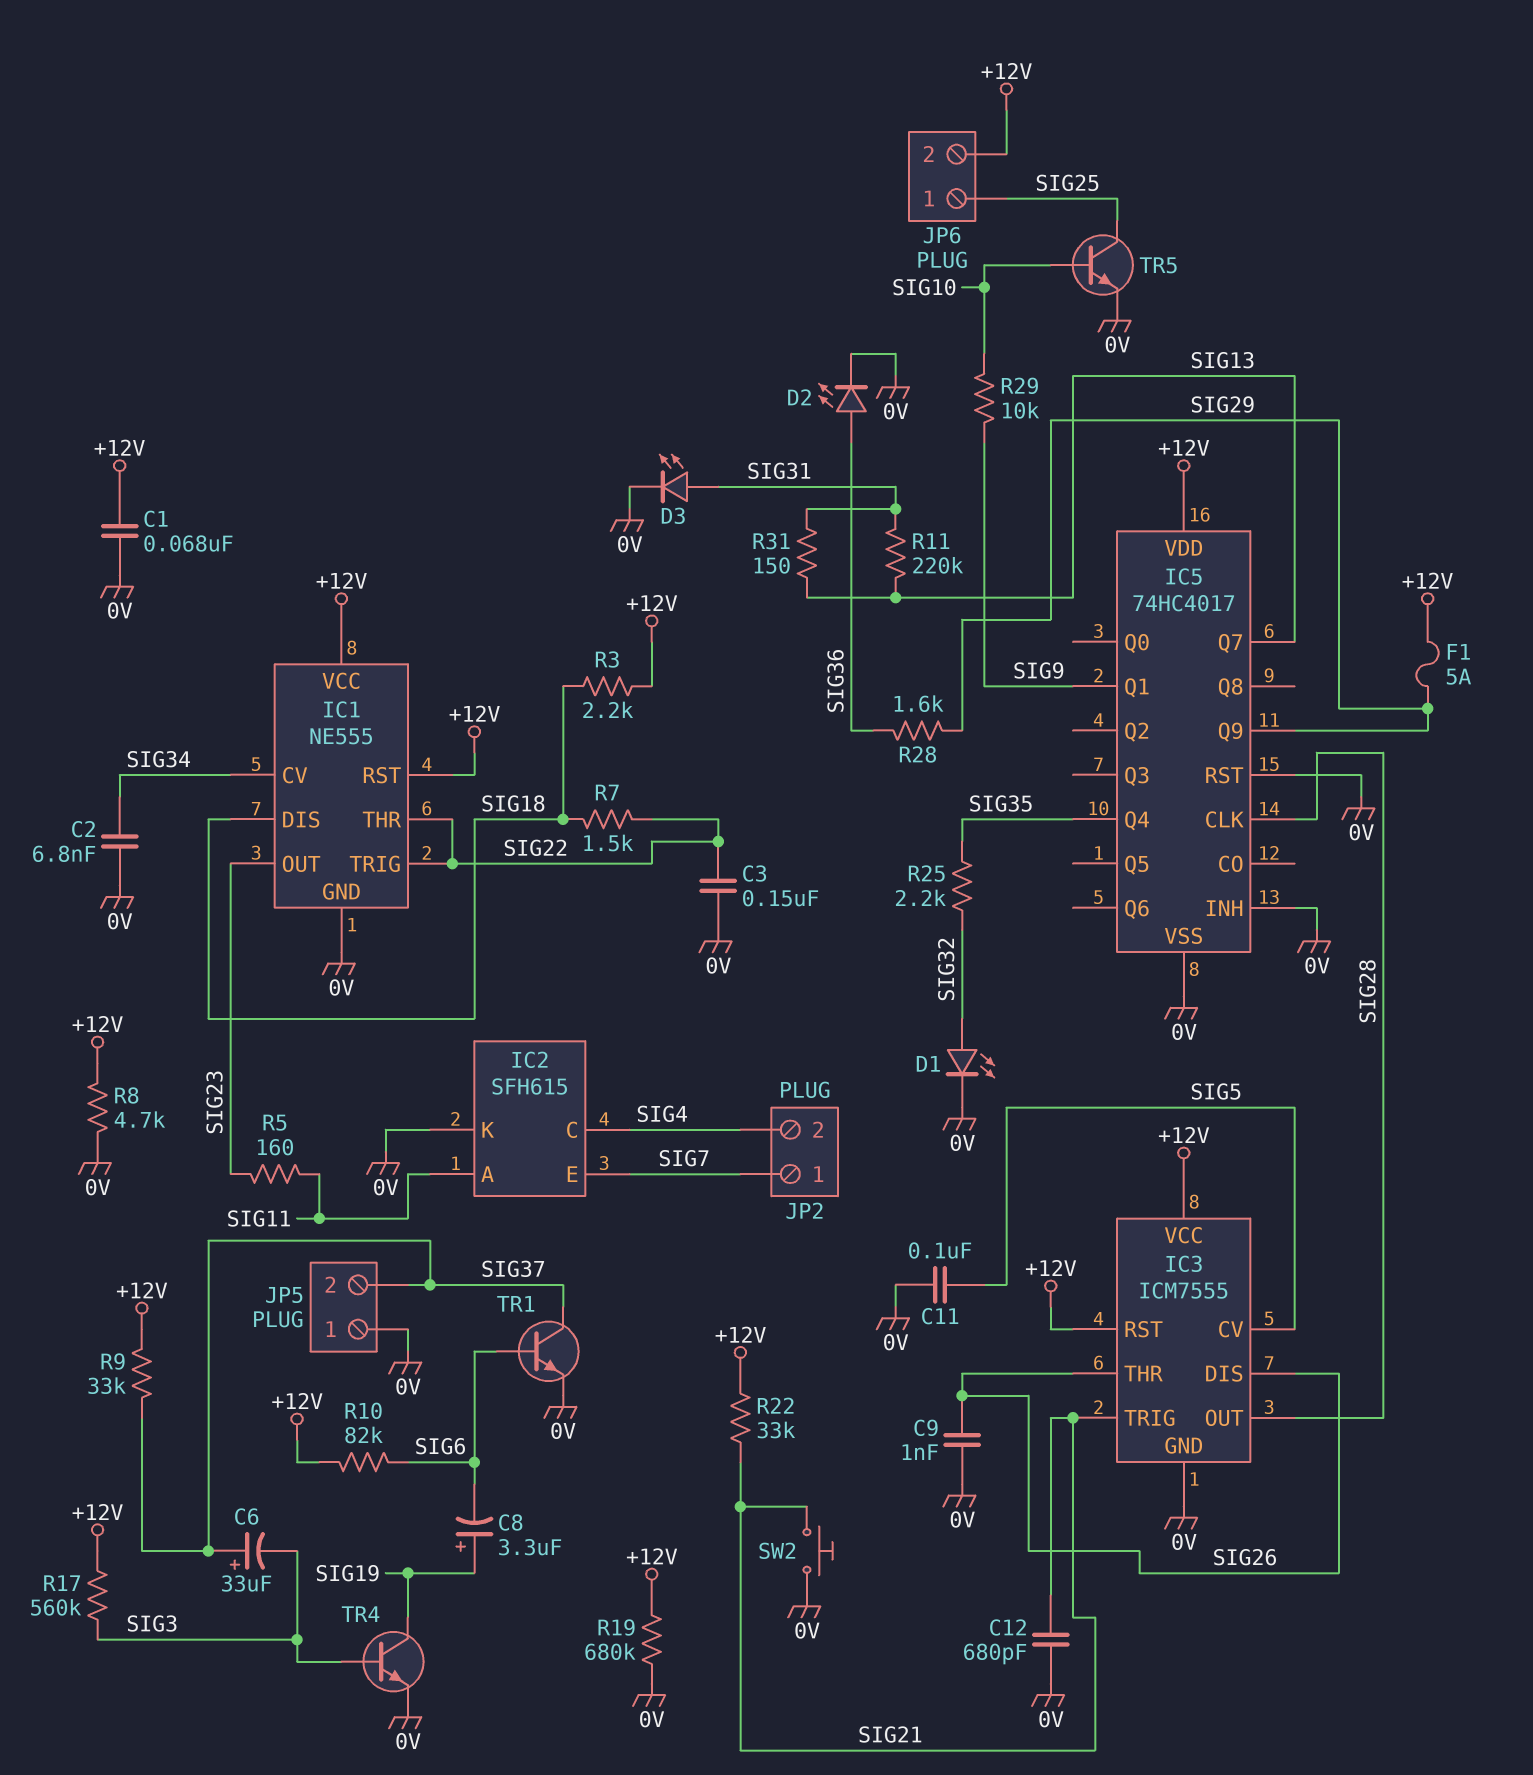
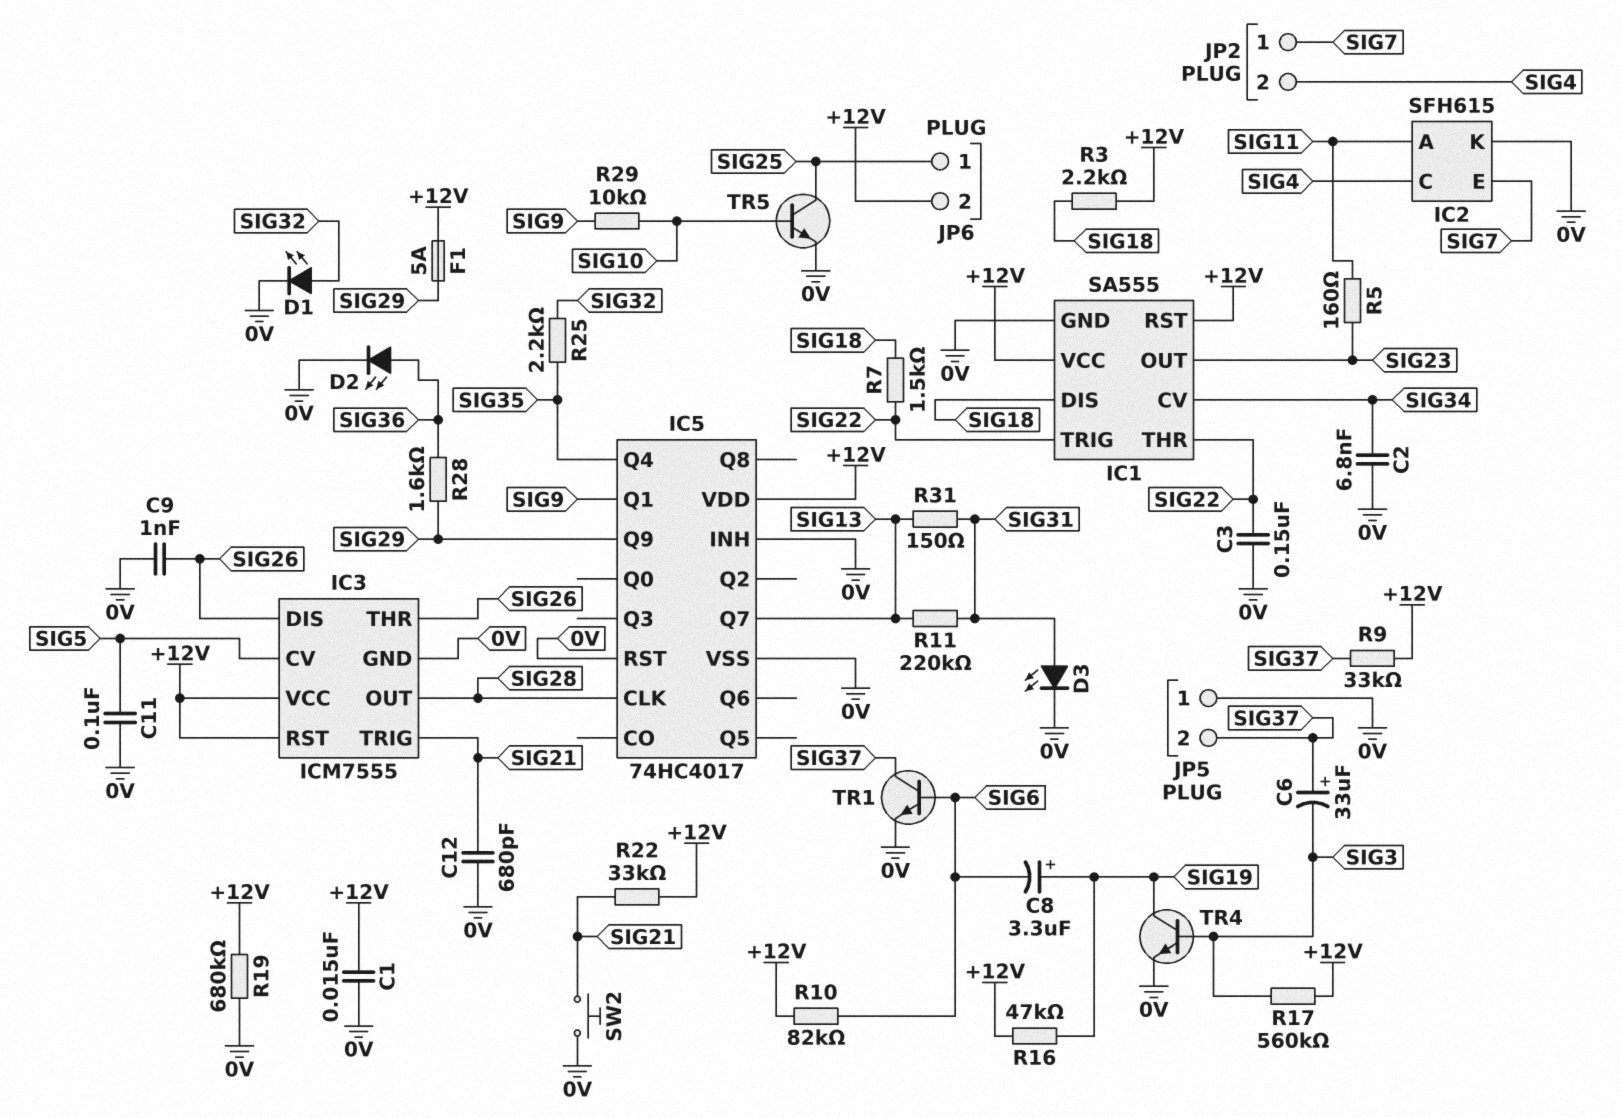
C1: 68nF (+12V, 0V) -> 15nF (+12V, 0V)
IC1: NE555 -> SA555
R8: 4.7k (+12V, 0V) -> none
R16: none -> 47k (+12V, SIG19)

